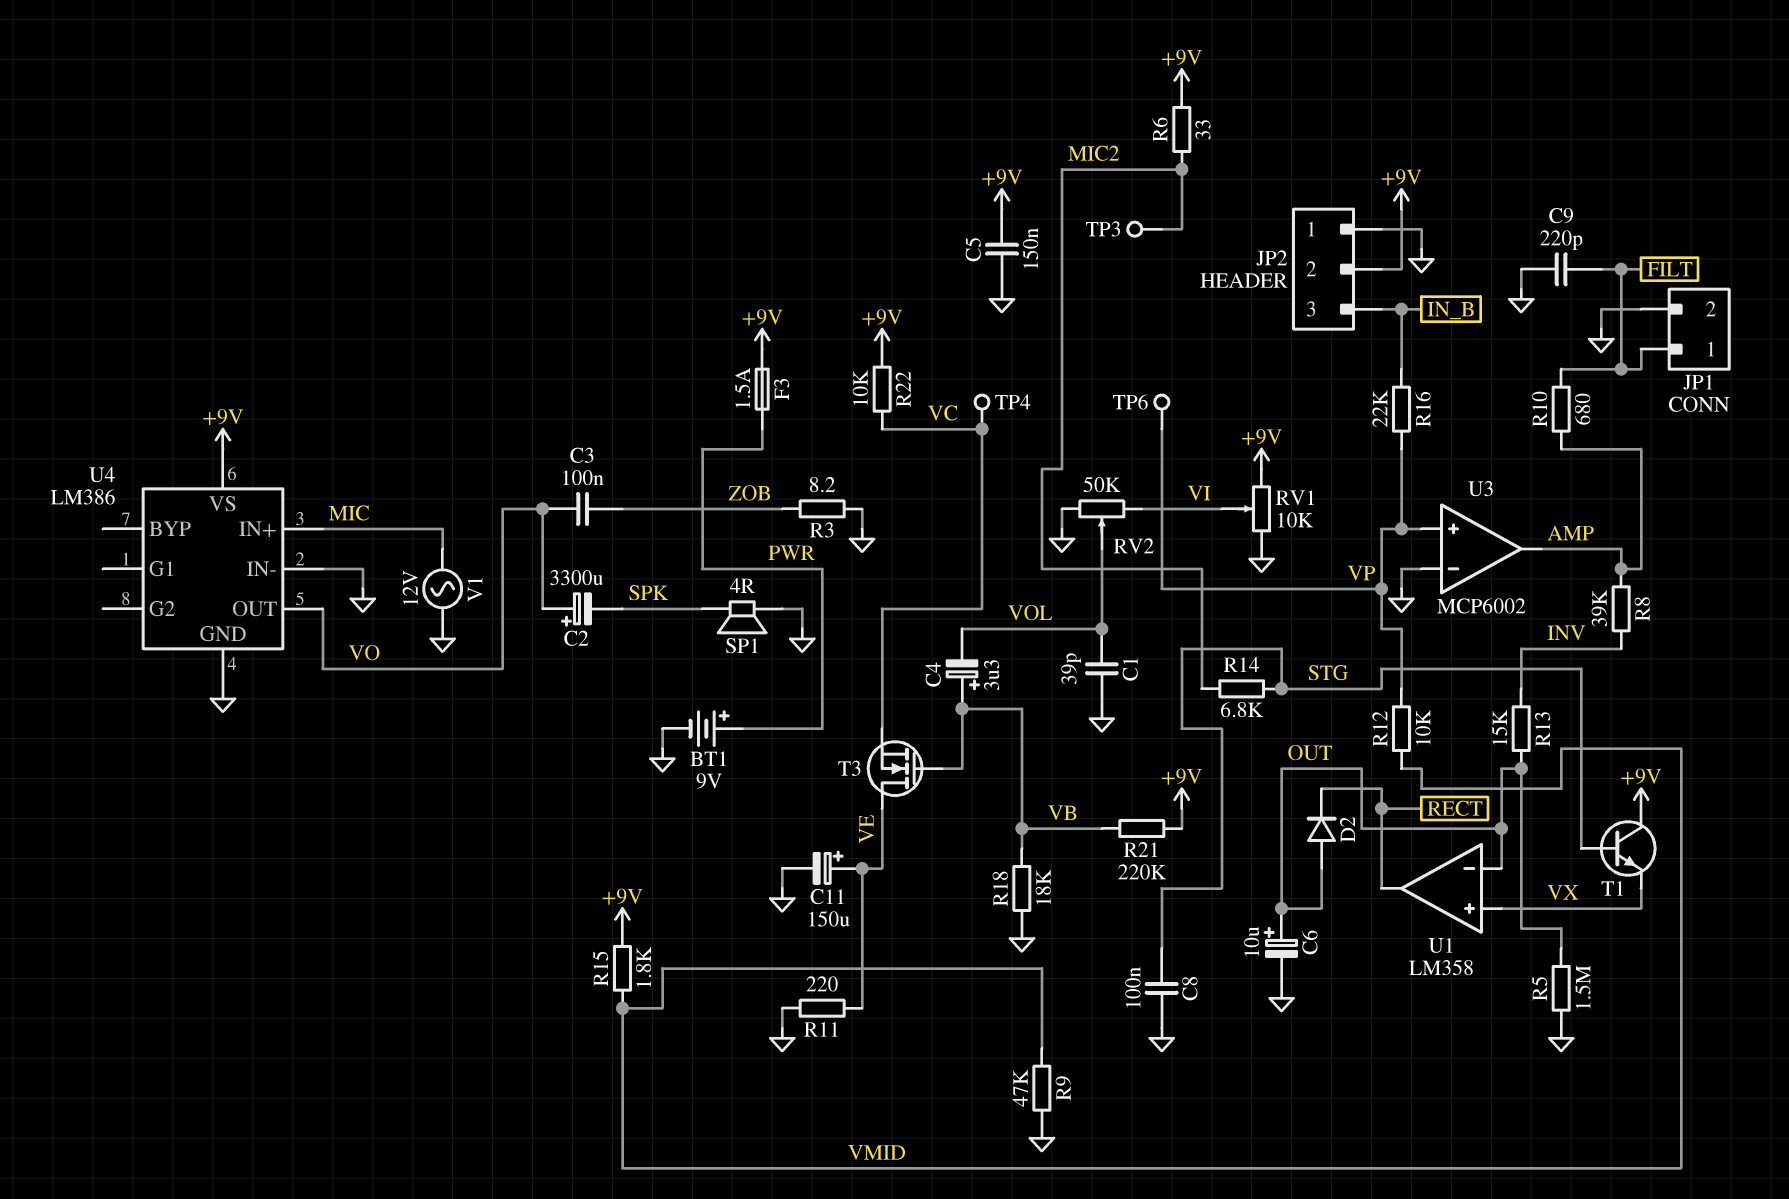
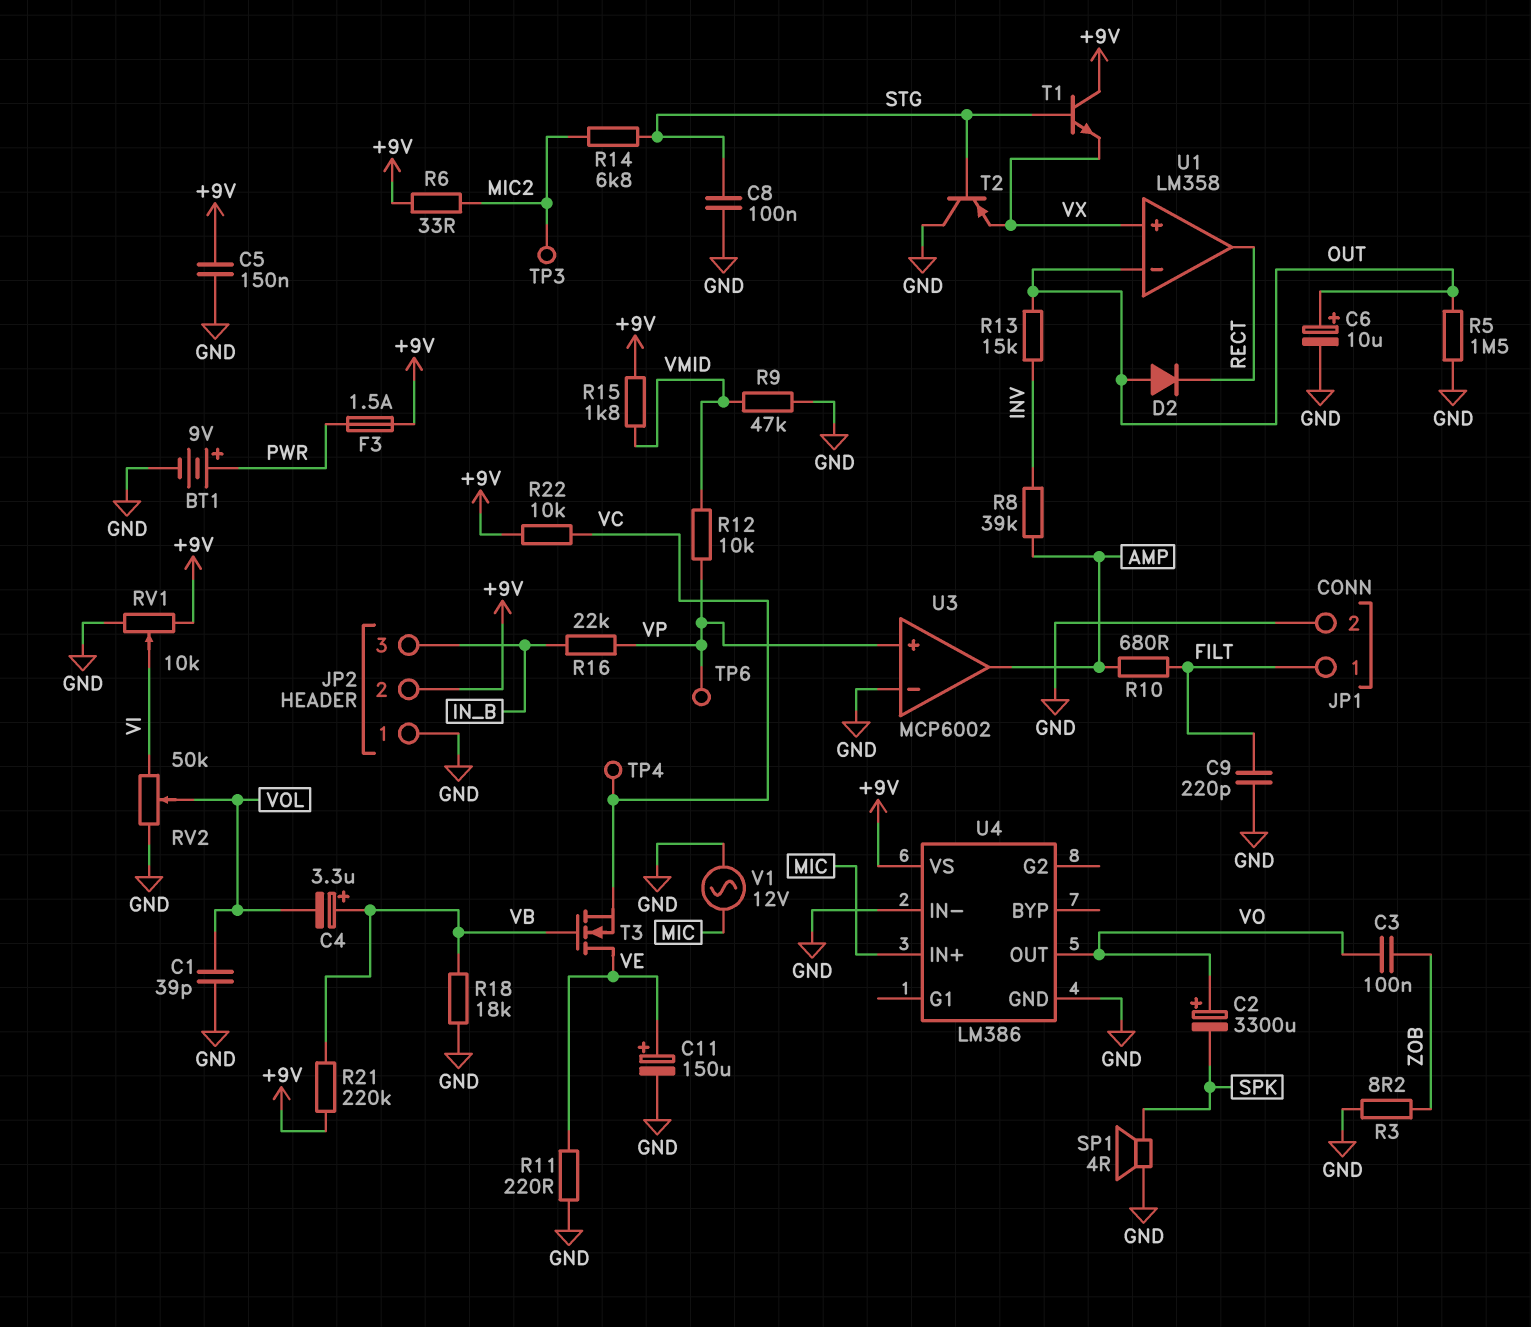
T2: none -> PNP (B STG, C GND, E VX)

